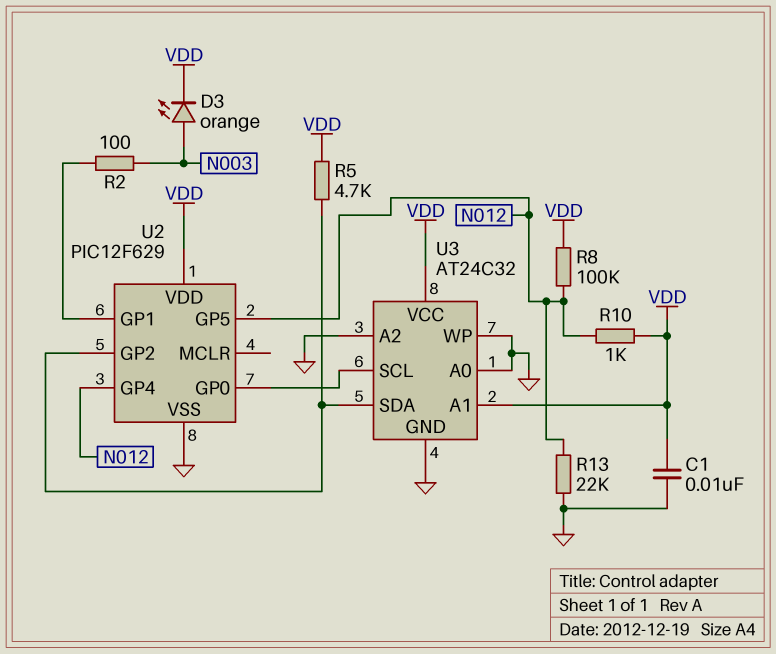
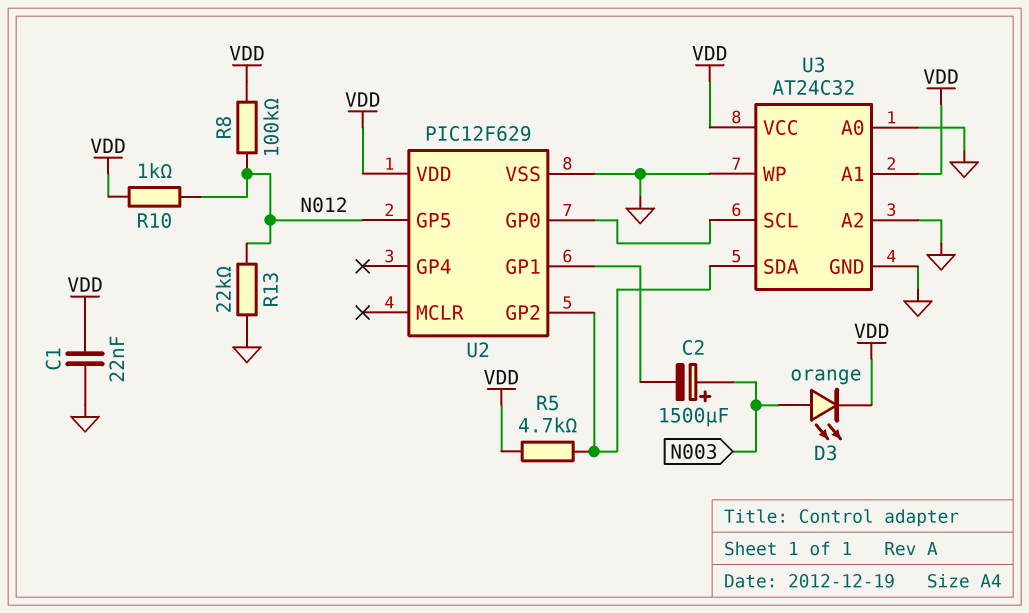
C1: 10nF (GND, VDD) -> 22nF (GND, VDD)
C2: none -> 1500uF (plus N003, minus U2/GP1)
R2: 100 (N003, U2/GP1) -> none
U2 pin GP4: N012 -> none

